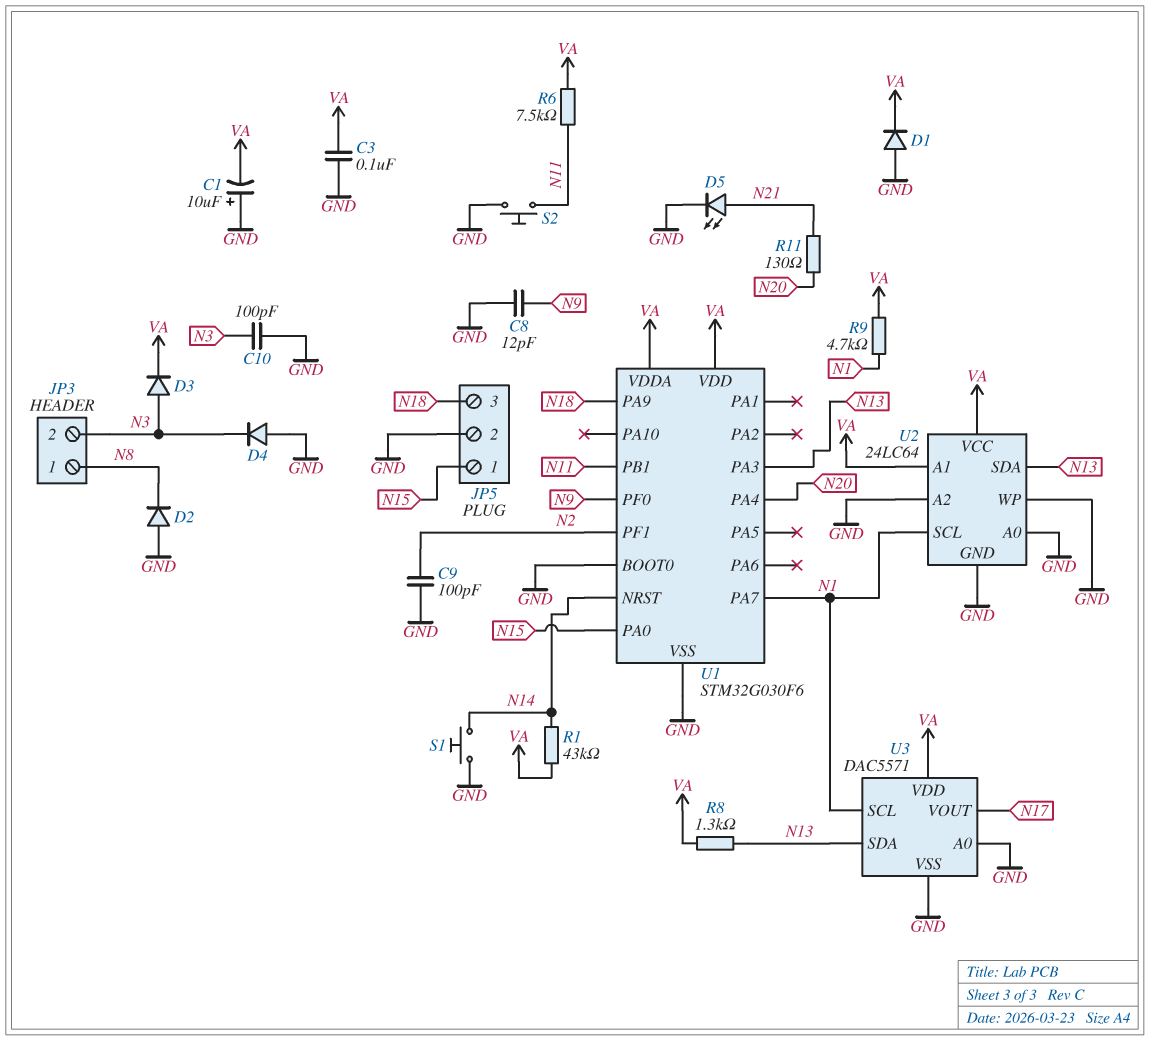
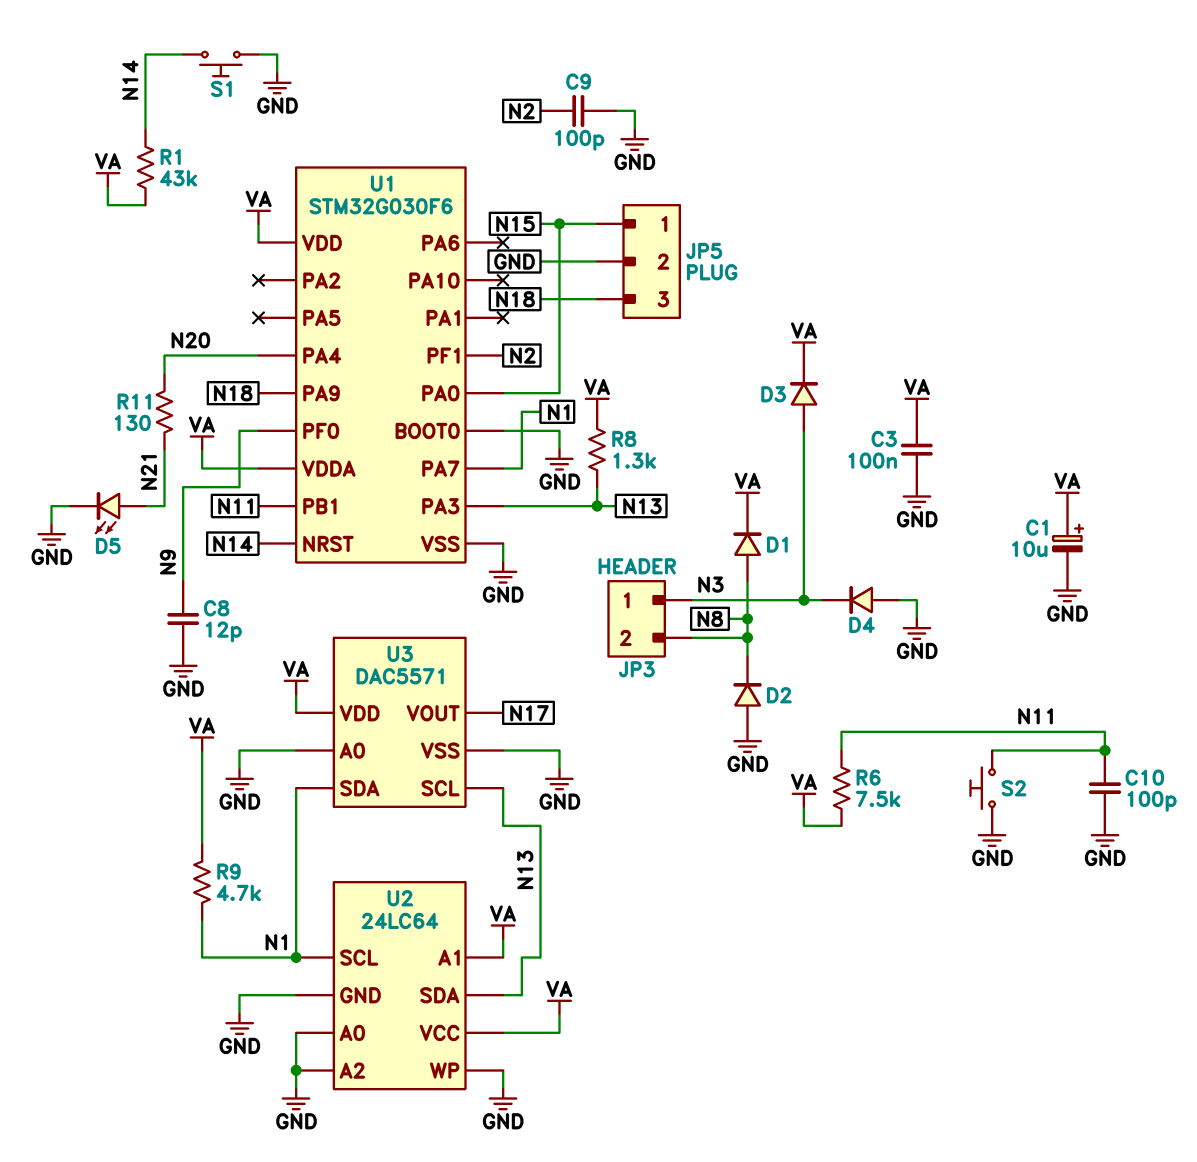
C1: 10uF (plus GND, minus VA) -> 10uF (plus VA, minus GND)
C10: 100pF (GND, N3) -> 100pF (GND, N11)
D1: diode (A GND, K VA) -> diode (A N8, K VA)
JP3 pin 1: N8 -> N3
JP3 pin 2: N3 -> N8
U3 pin SCL: N1 -> N13
U3 pin SDA: N13 -> N1

